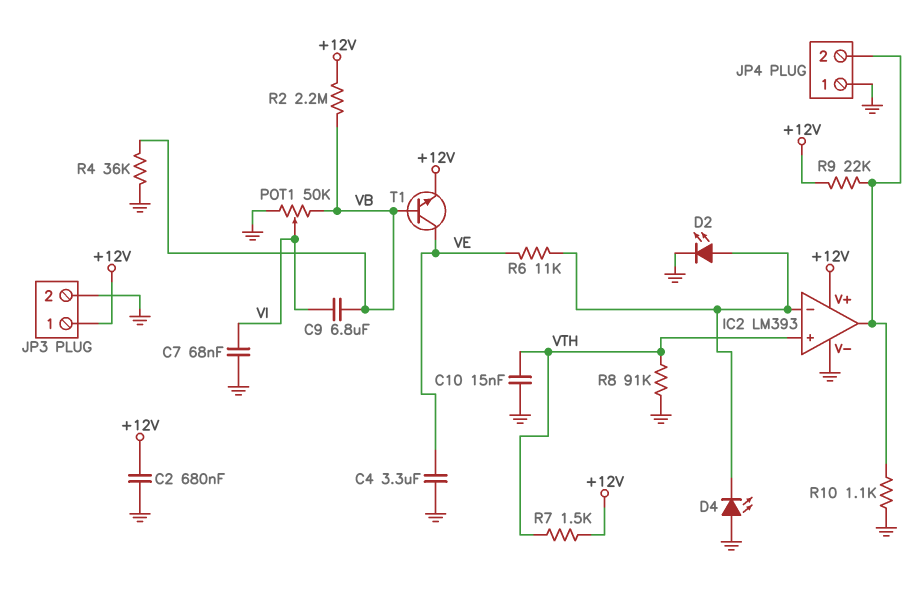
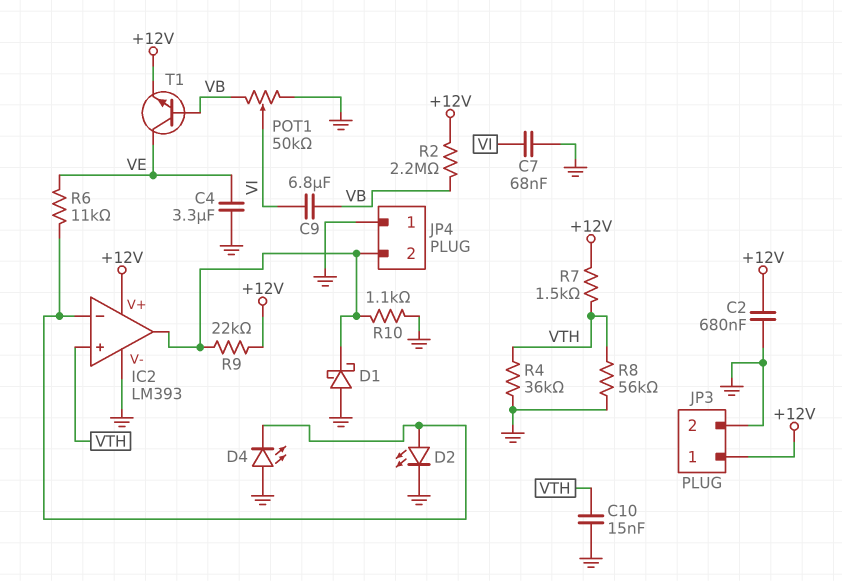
D1: none -> schottky (A GND, K IC2/out)
R4: 36k (GND, VB) -> 36k (GND, VTH)
R8: 91k (GND, VTH) -> 56k (GND, VTH)

